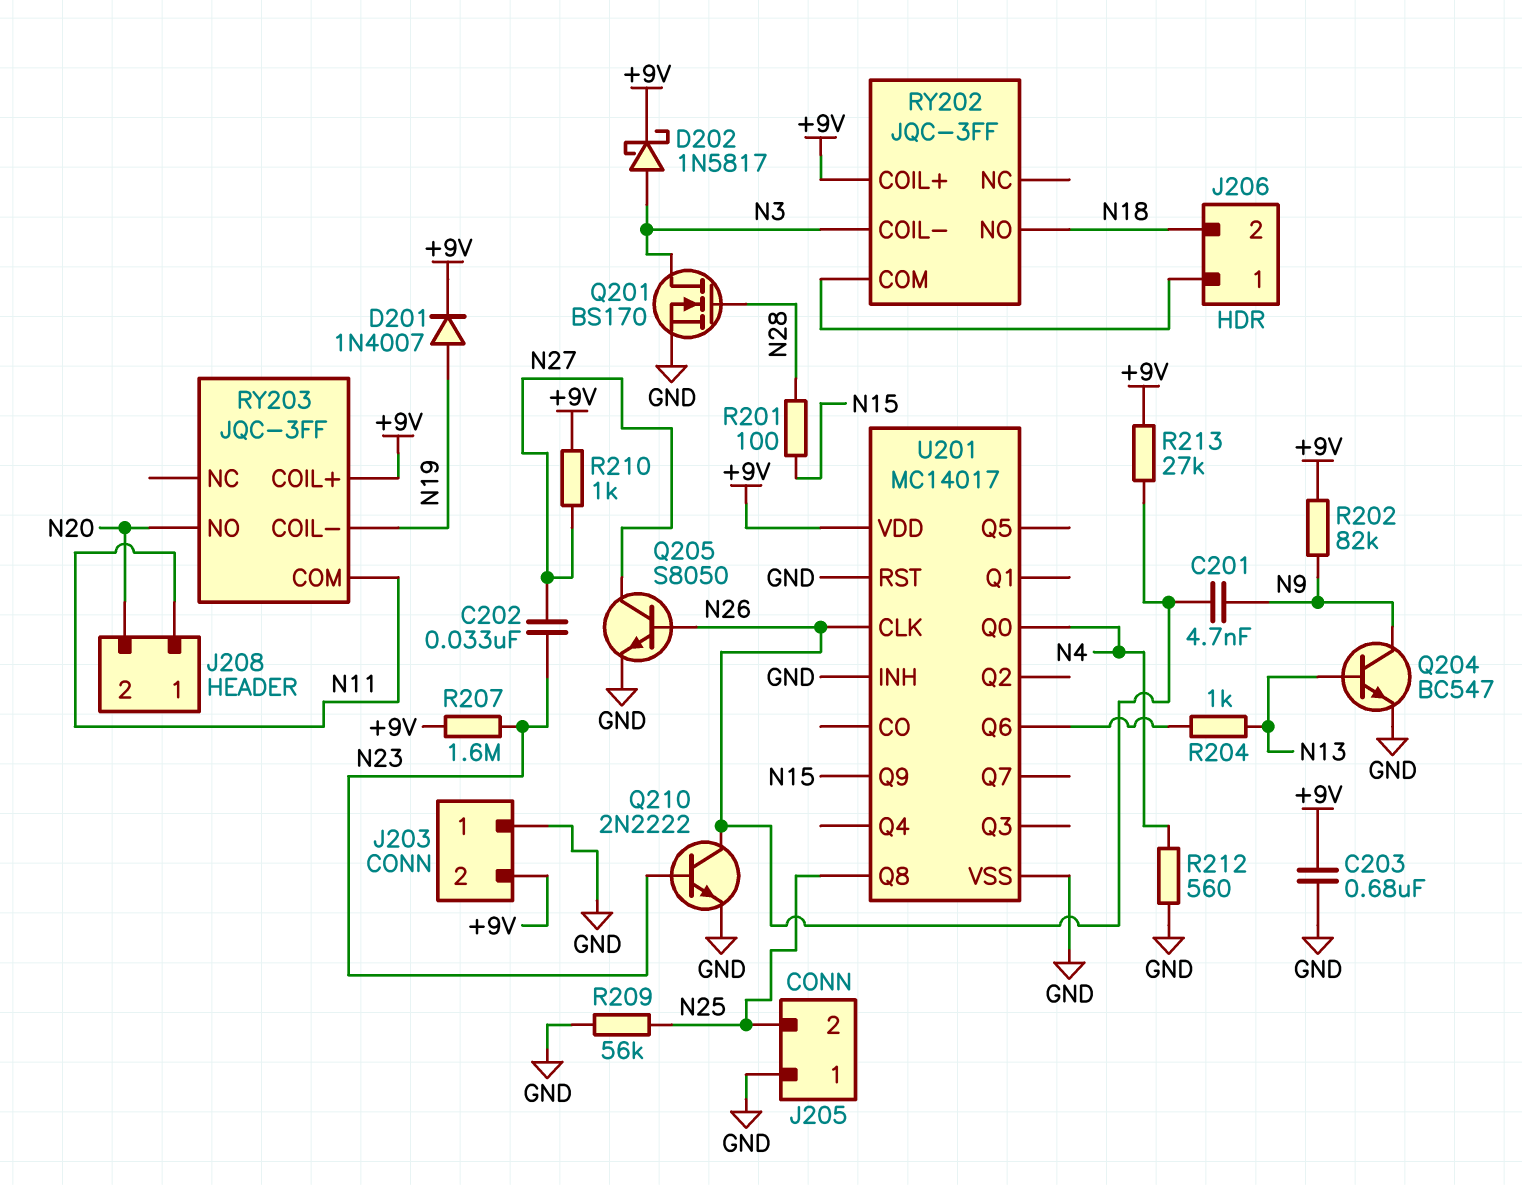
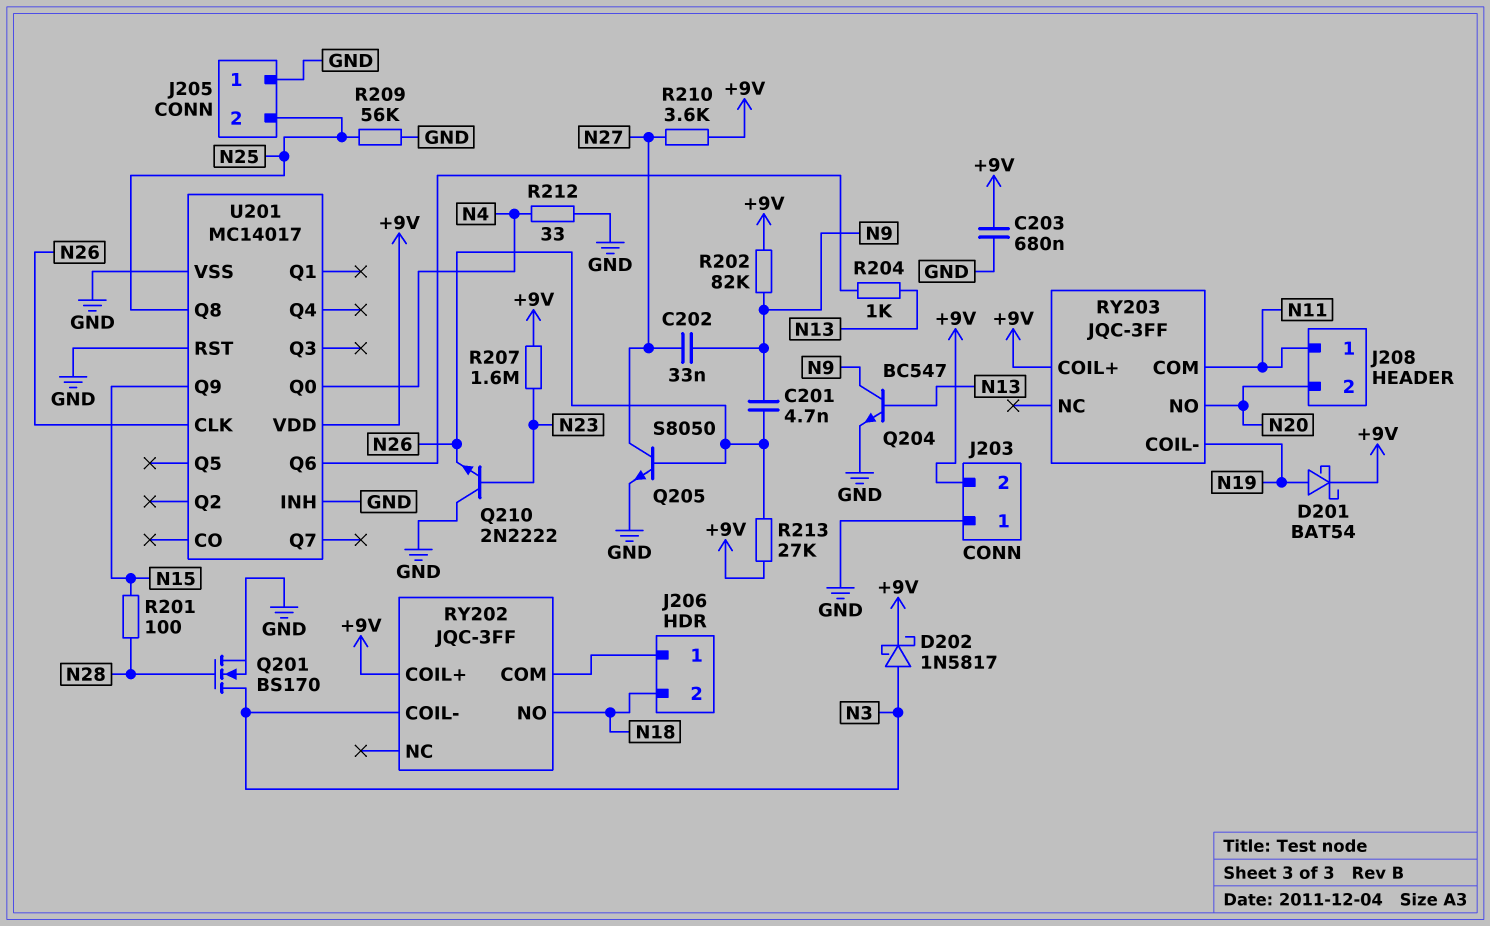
C202: 33nF (N23, N27) -> 33nF (N9, N27)
D201: diode 1N4007 (A N19, K +9V) -> schottky BAT54 (A N19, K +9V)
Q210: NPN 2N2222 (B N23, C N26, E GND) -> NPN 2N2222 (B N23, C GND, E N26)
R210: 1k (+9V, N27) -> 3.6k (+9V, N27)
R212: 560 (GND, N4) -> 33 (GND, N4)

